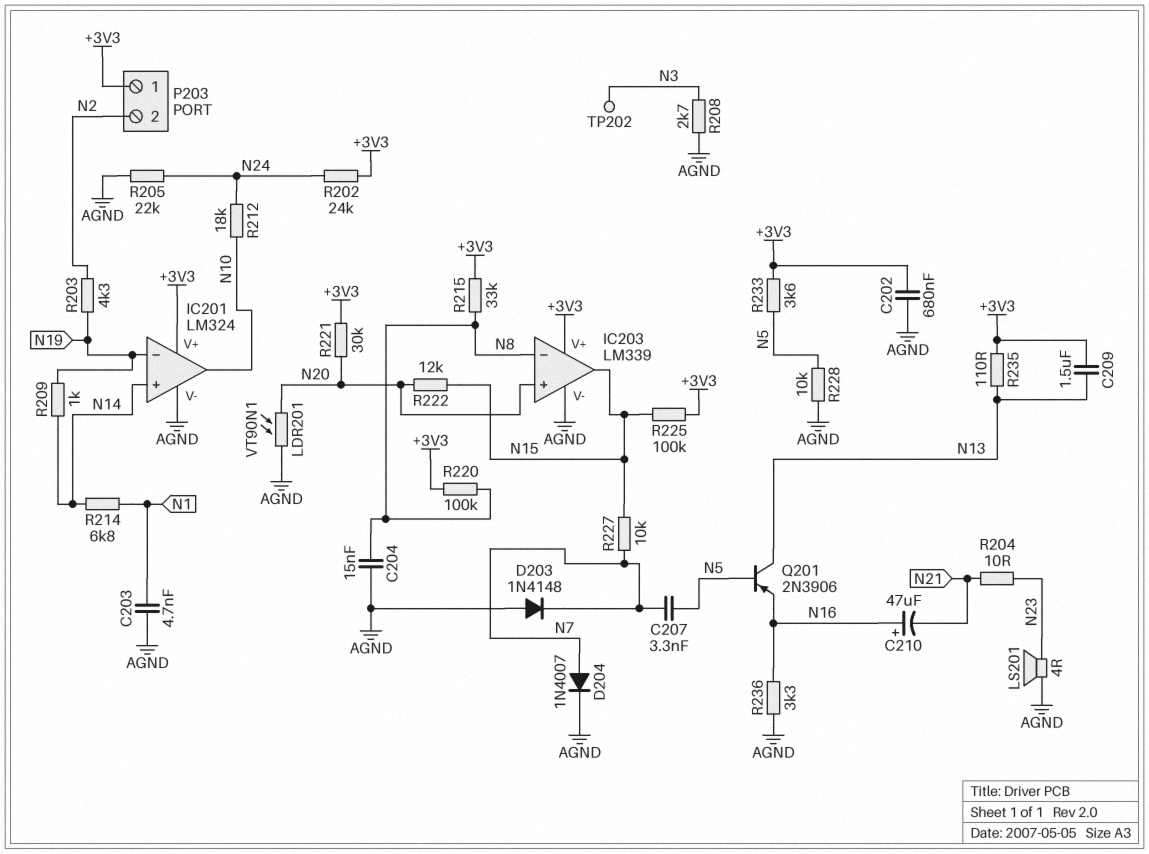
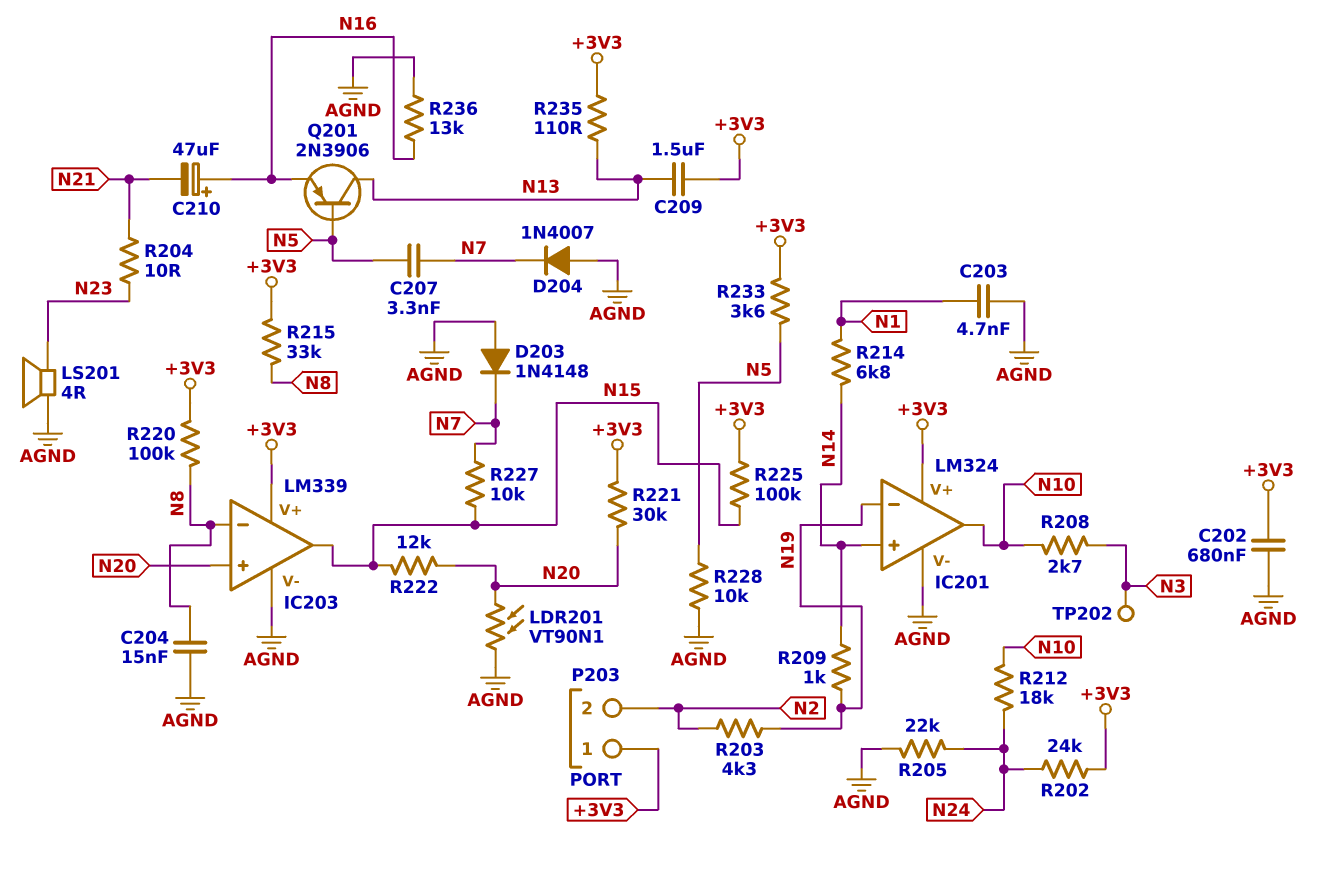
D204: diode 1N4007 (A N7, K AGND) -> diode 1N4007 (A AGND, K N7)
R208: 2.7k (AGND, N3) -> 2.7k (N3, N10)
R236: 3.3k (AGND, N16) -> 13k (AGND, N16)

